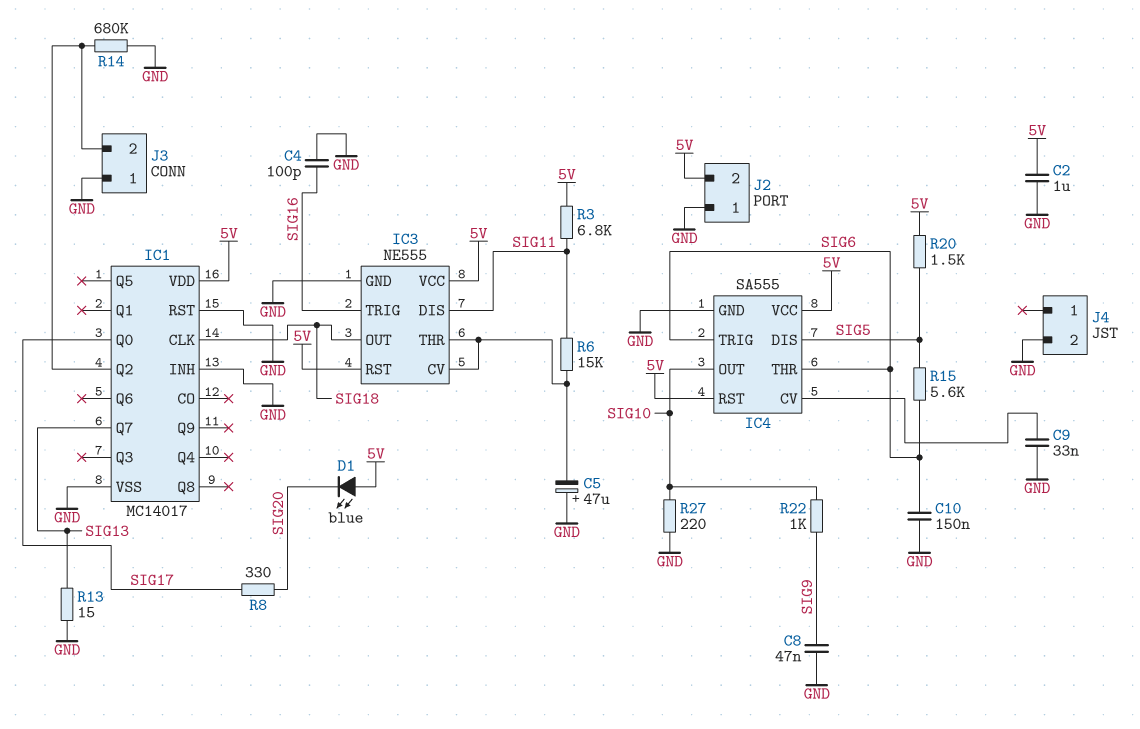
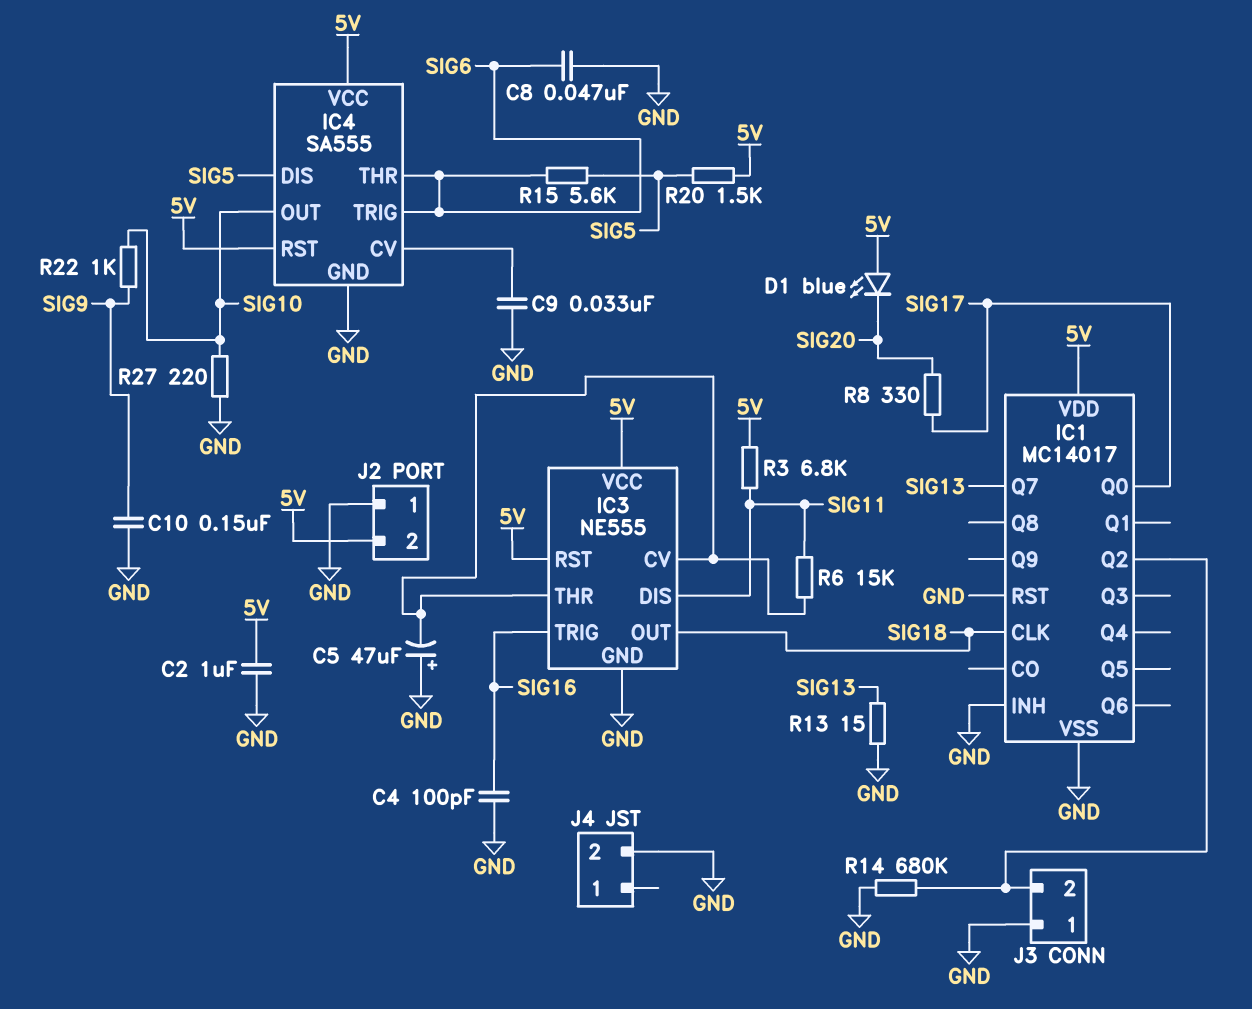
C8: 47nF (GND, SIG9) -> 47nF (GND, SIG6)
C10: 150nF (GND, SIG6) -> 150nF (GND, SIG9)

